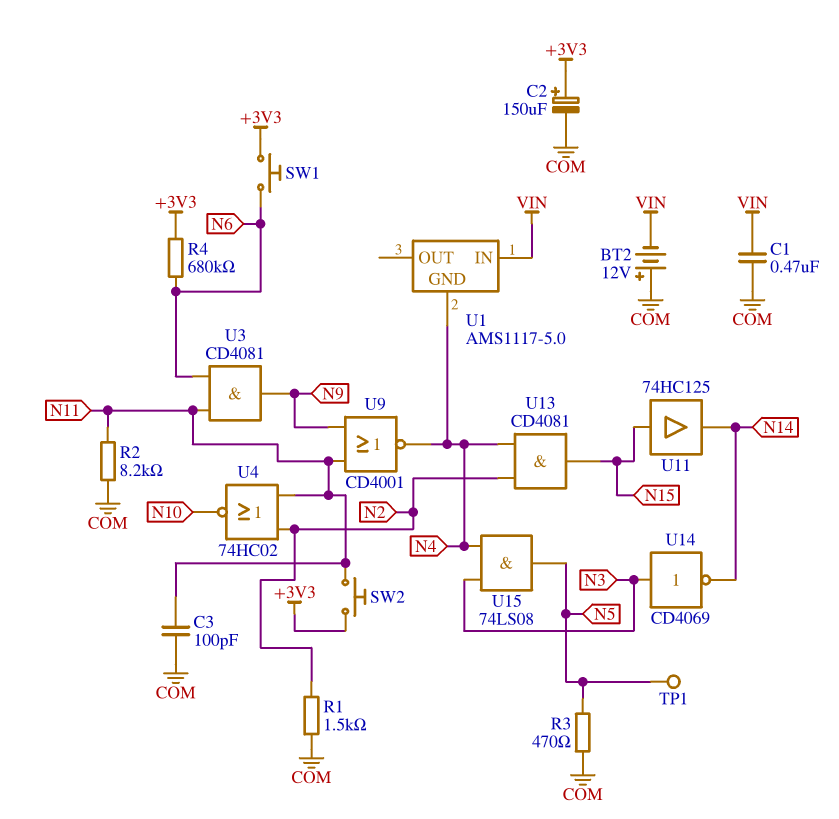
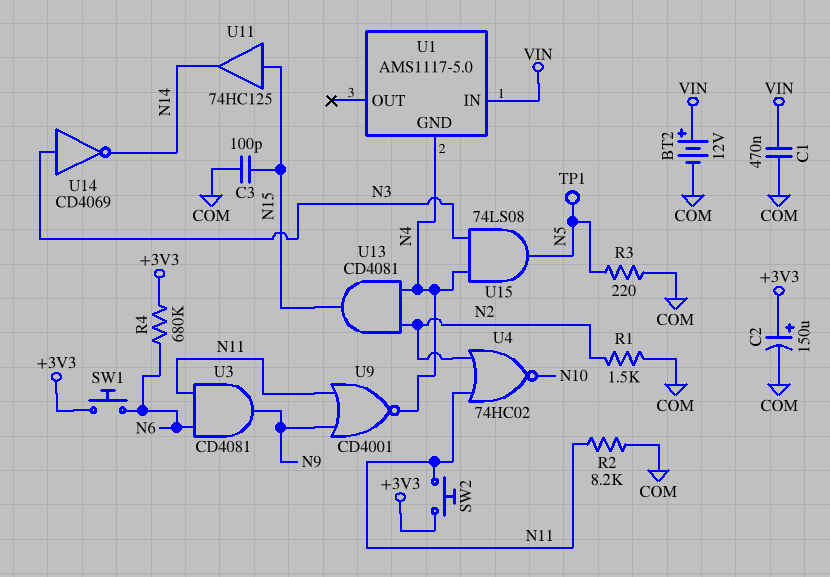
BT2: 12V (plus COM, minus VIN) -> 12V (plus VIN, minus COM)
C3: 100pF (COM, N11) -> 100pF (COM, N15)
R3: 470 (COM, N5) -> 220 (COM, N5)

